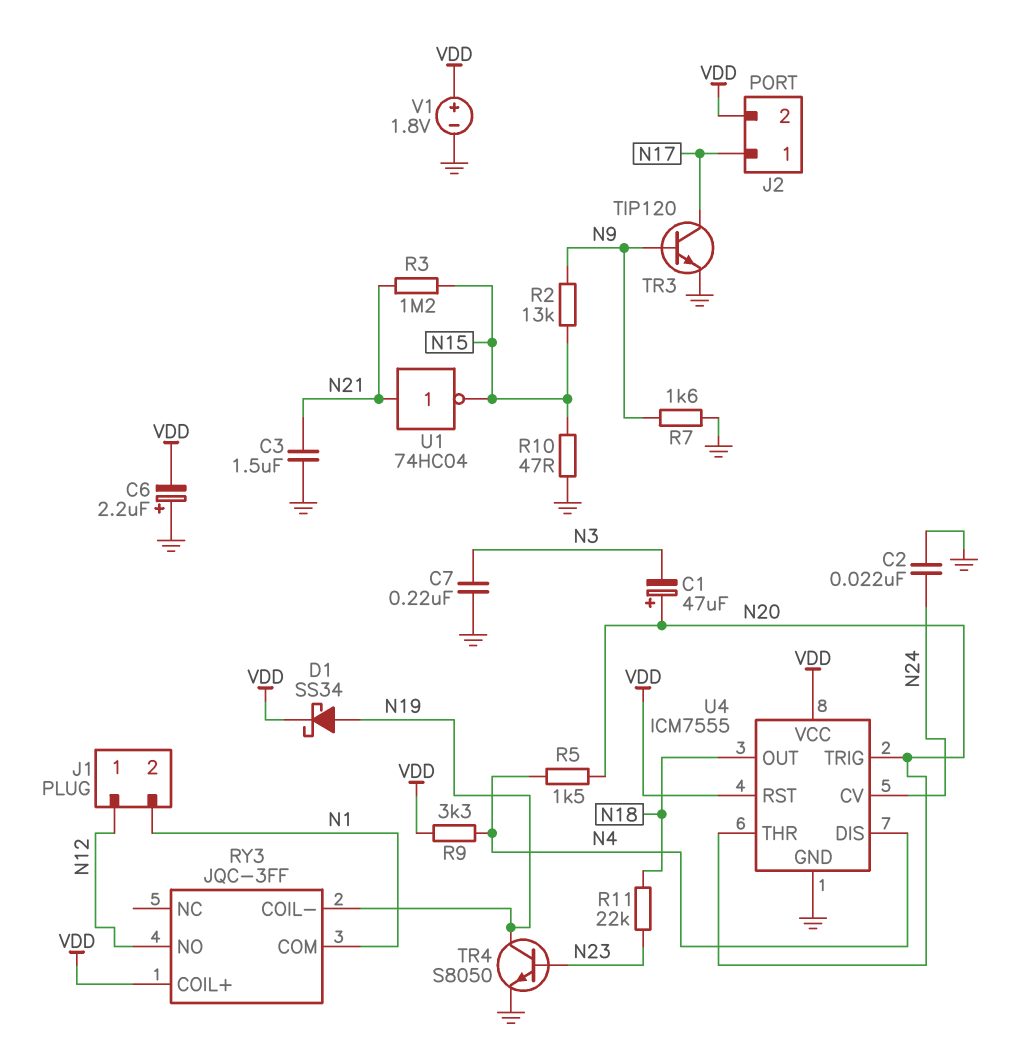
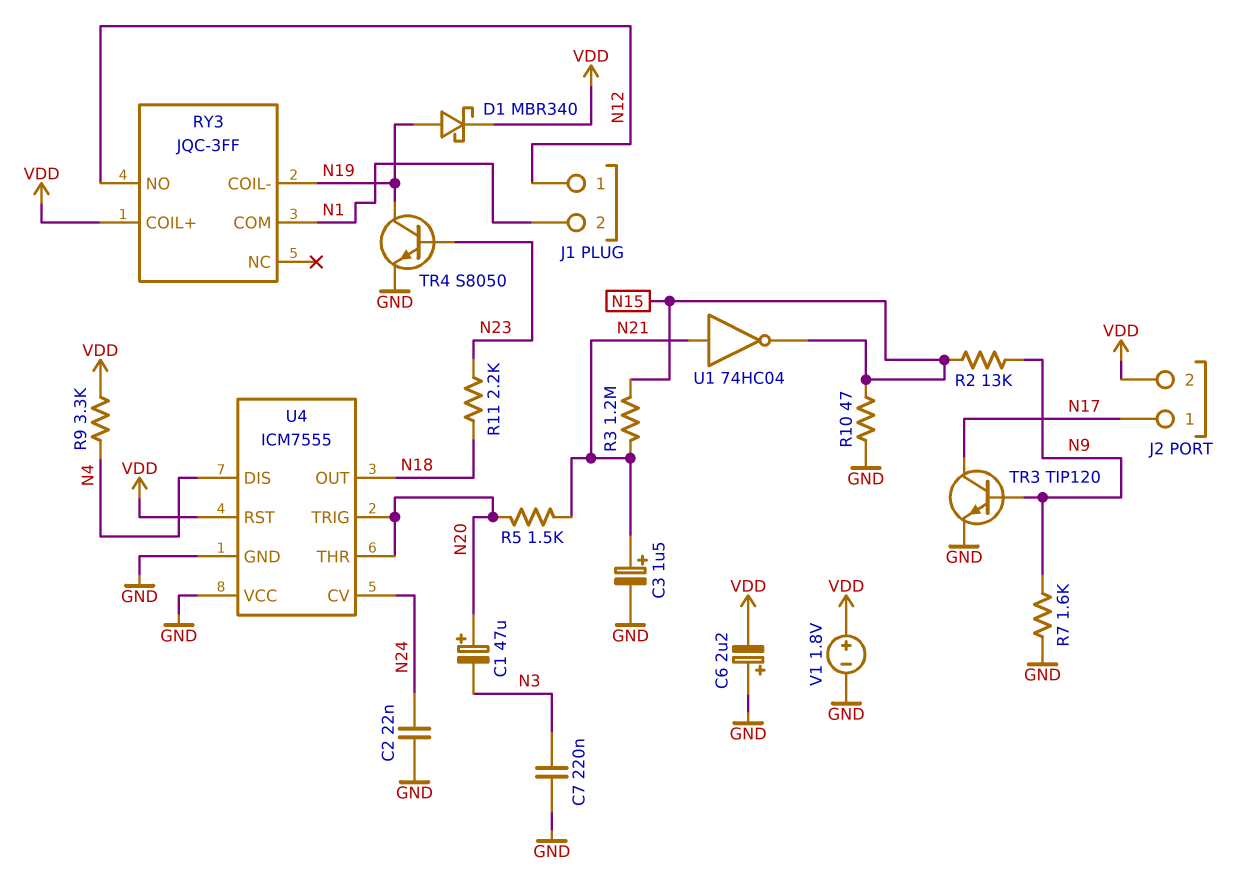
C3: 1.5uF (GND, N21) -> 1.5uF (plus N21, minus GND)
D1: schottky SS34 (A N19, K VDD) -> schottky MBR340 (A N19, K VDD)
R5: 1.5k (N4, N20) -> 1.5k (N20, N21)
R11: 22k (N18, N23) -> 2.2k (N18, N23)
U4 pin VCC: VDD -> GND

